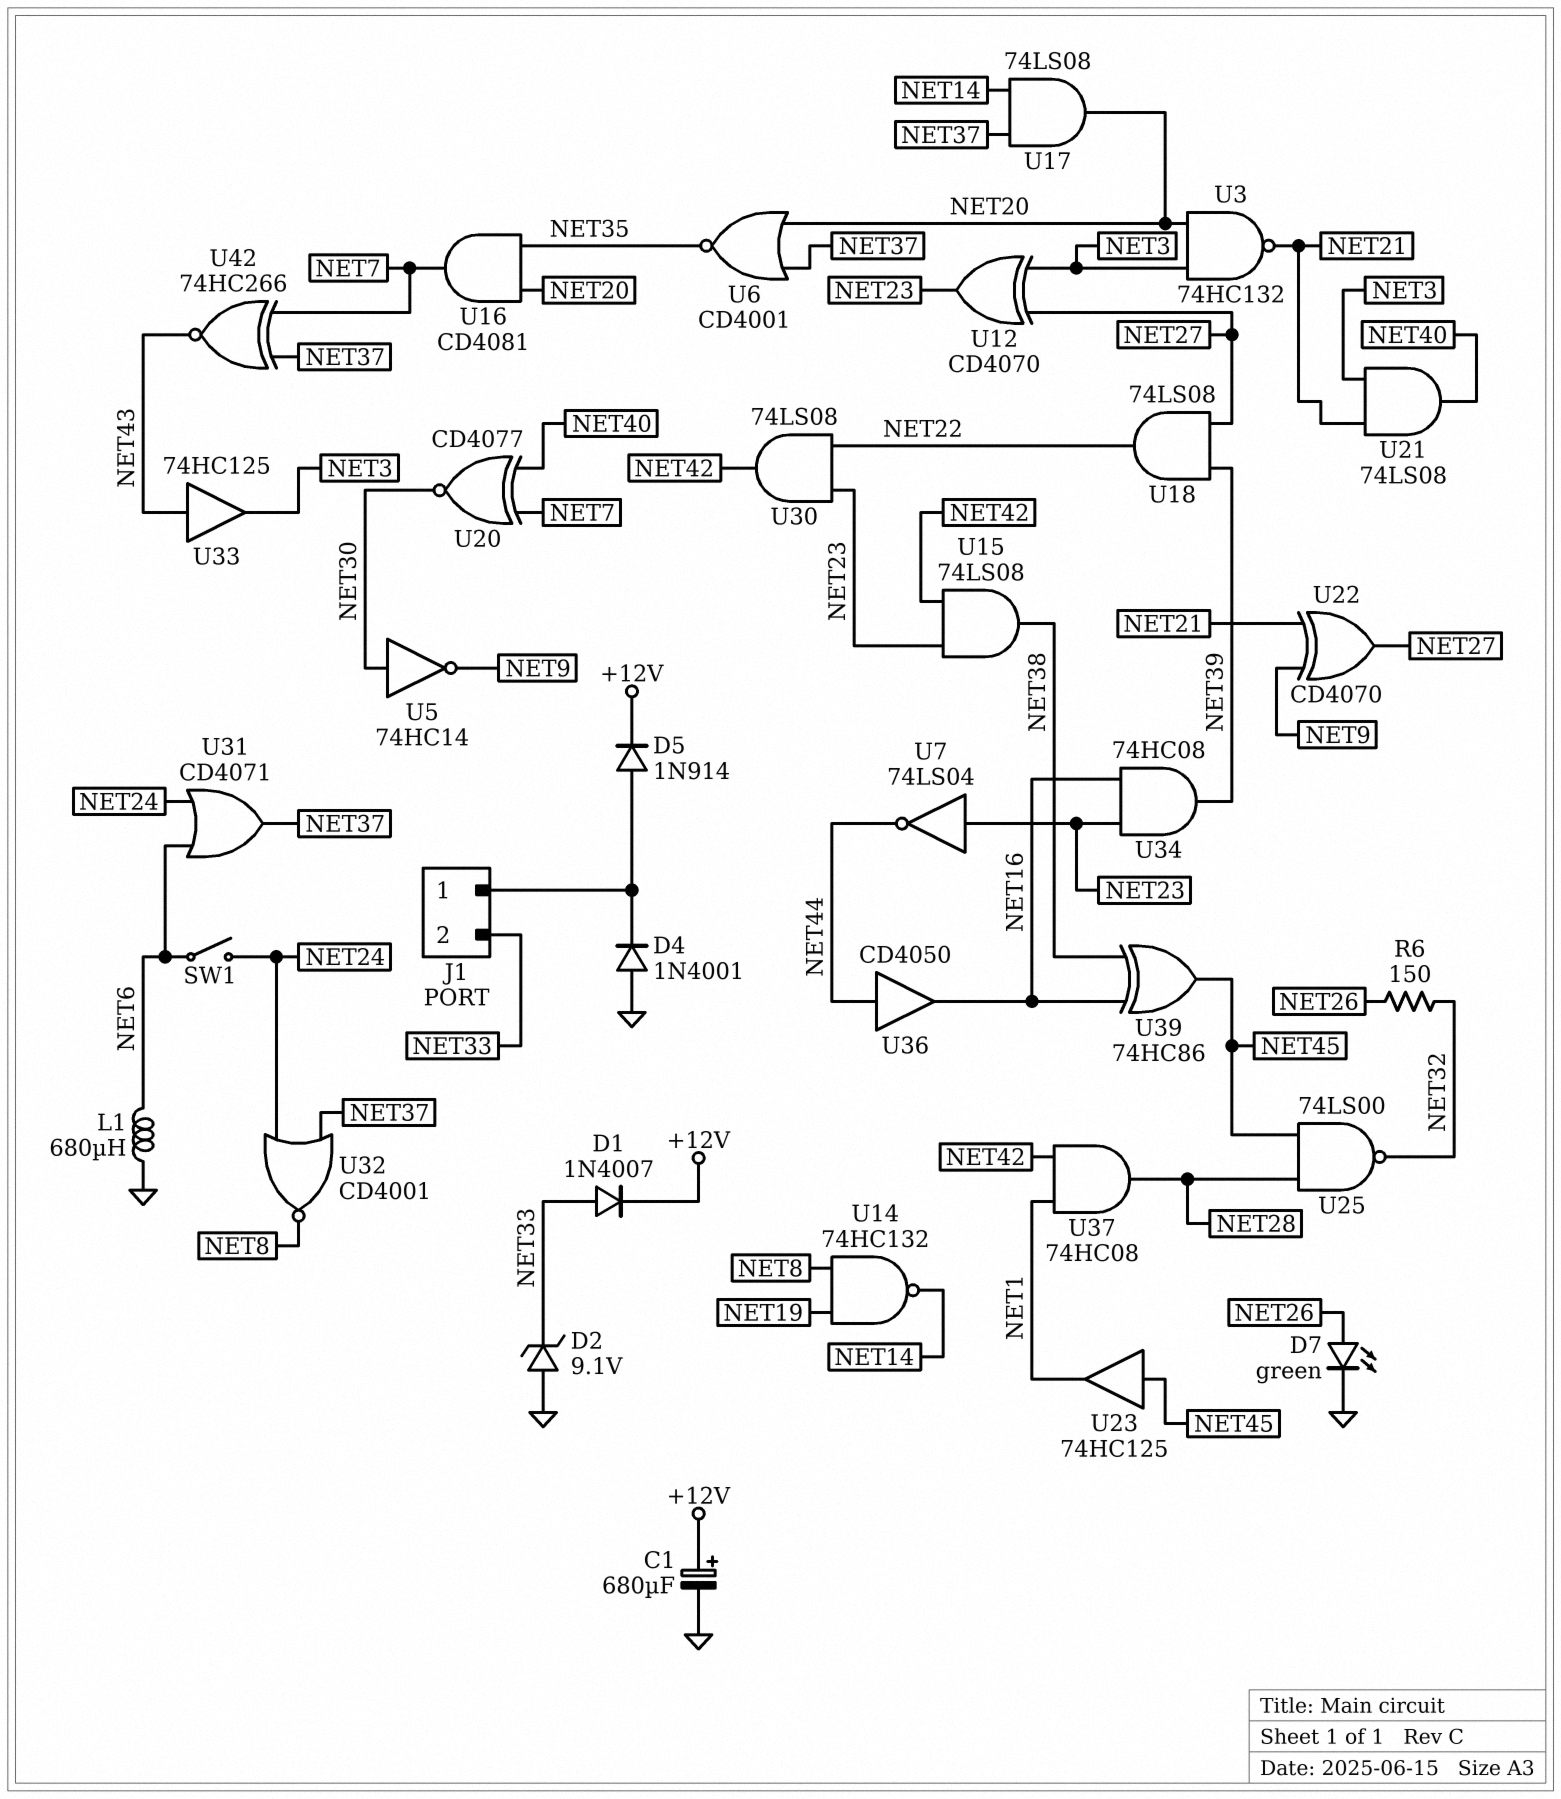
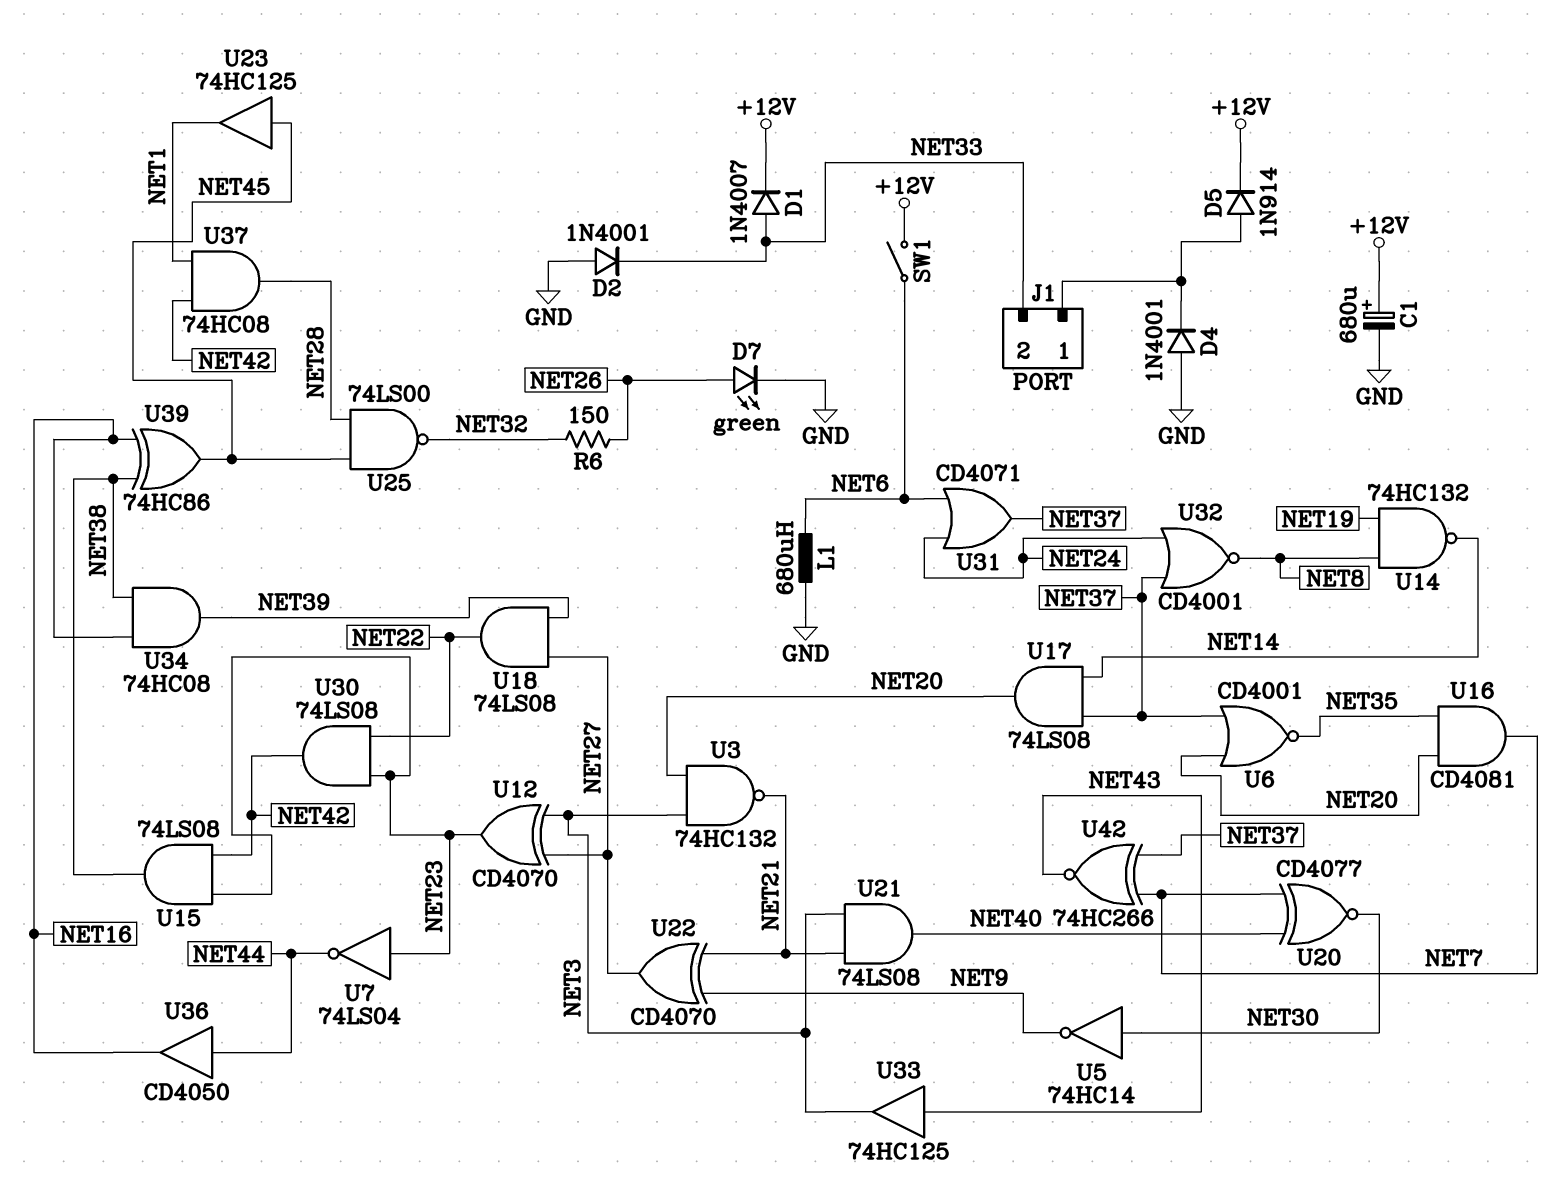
D2: zener 9.1V (A GND, K NET33) -> diode 1N4001 (A GND, K NET33)
SW1: switch (NET6, NET24) -> switch (+12V, NET6)
U34: AND 74HC08 (in NET16, in NET23, out NET39) -> AND 74HC08 (in NET16, in NET38, out NET39)

